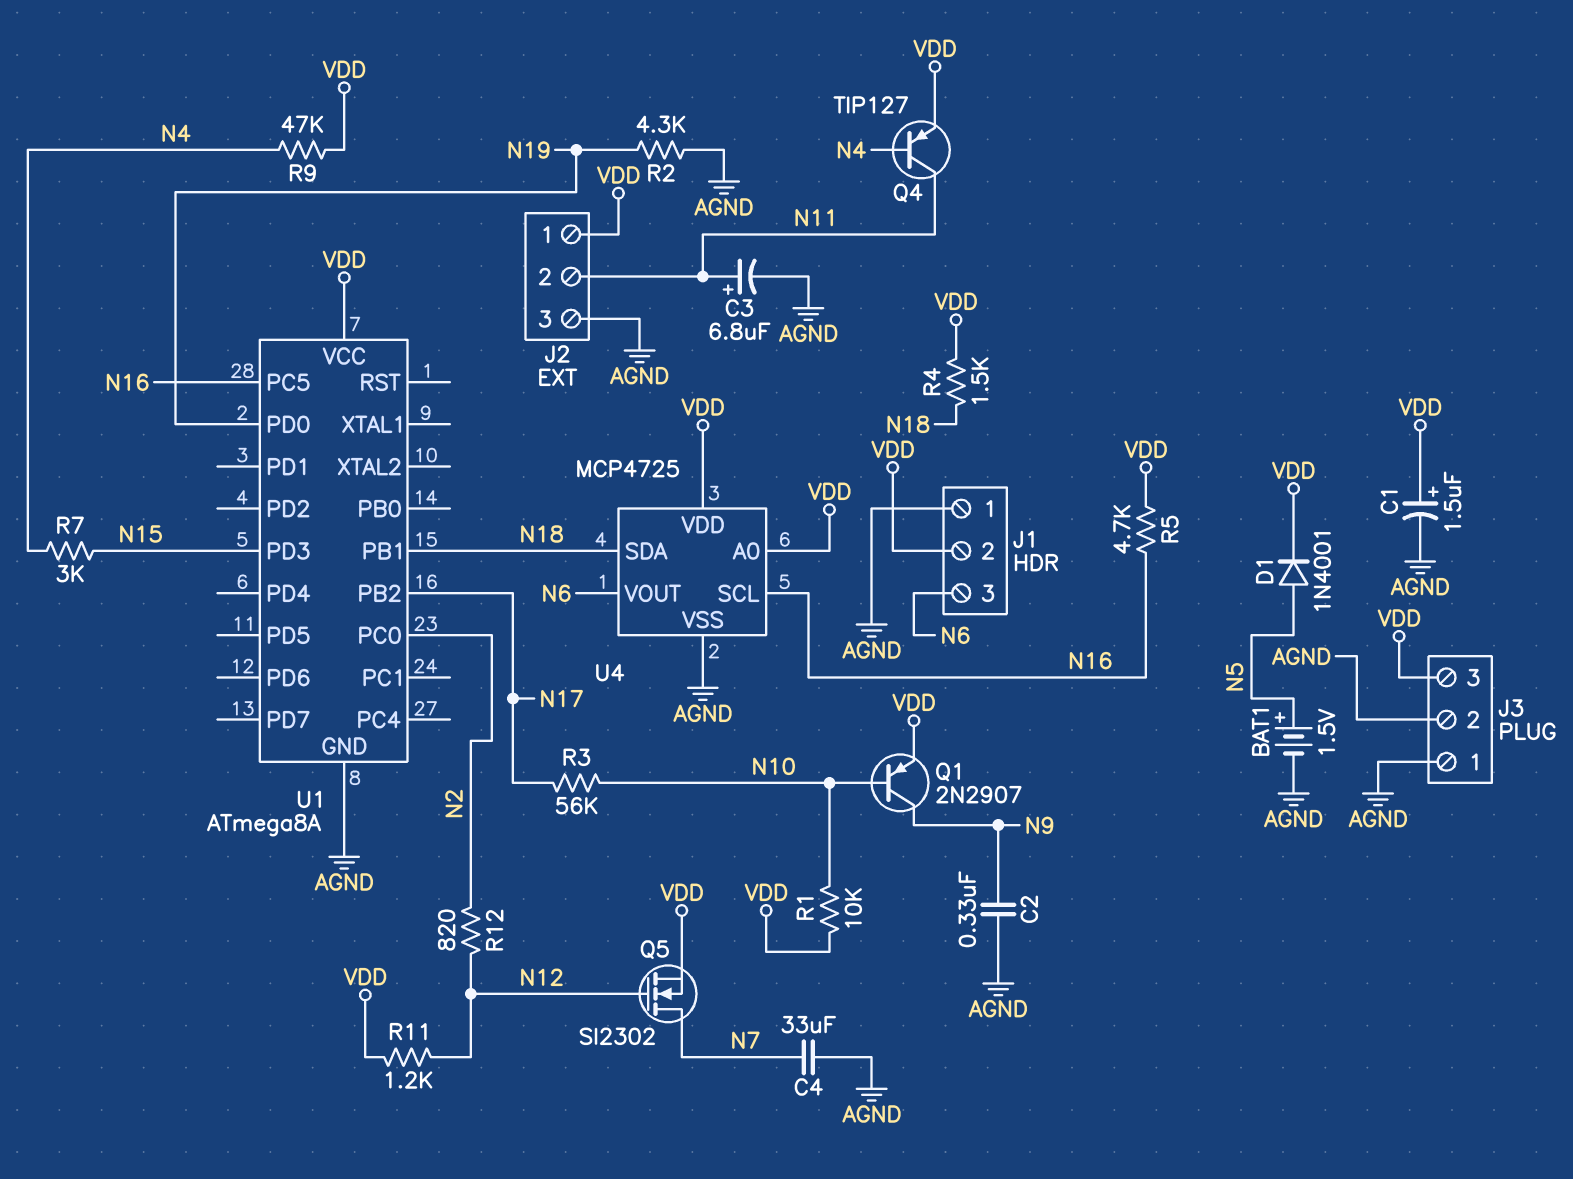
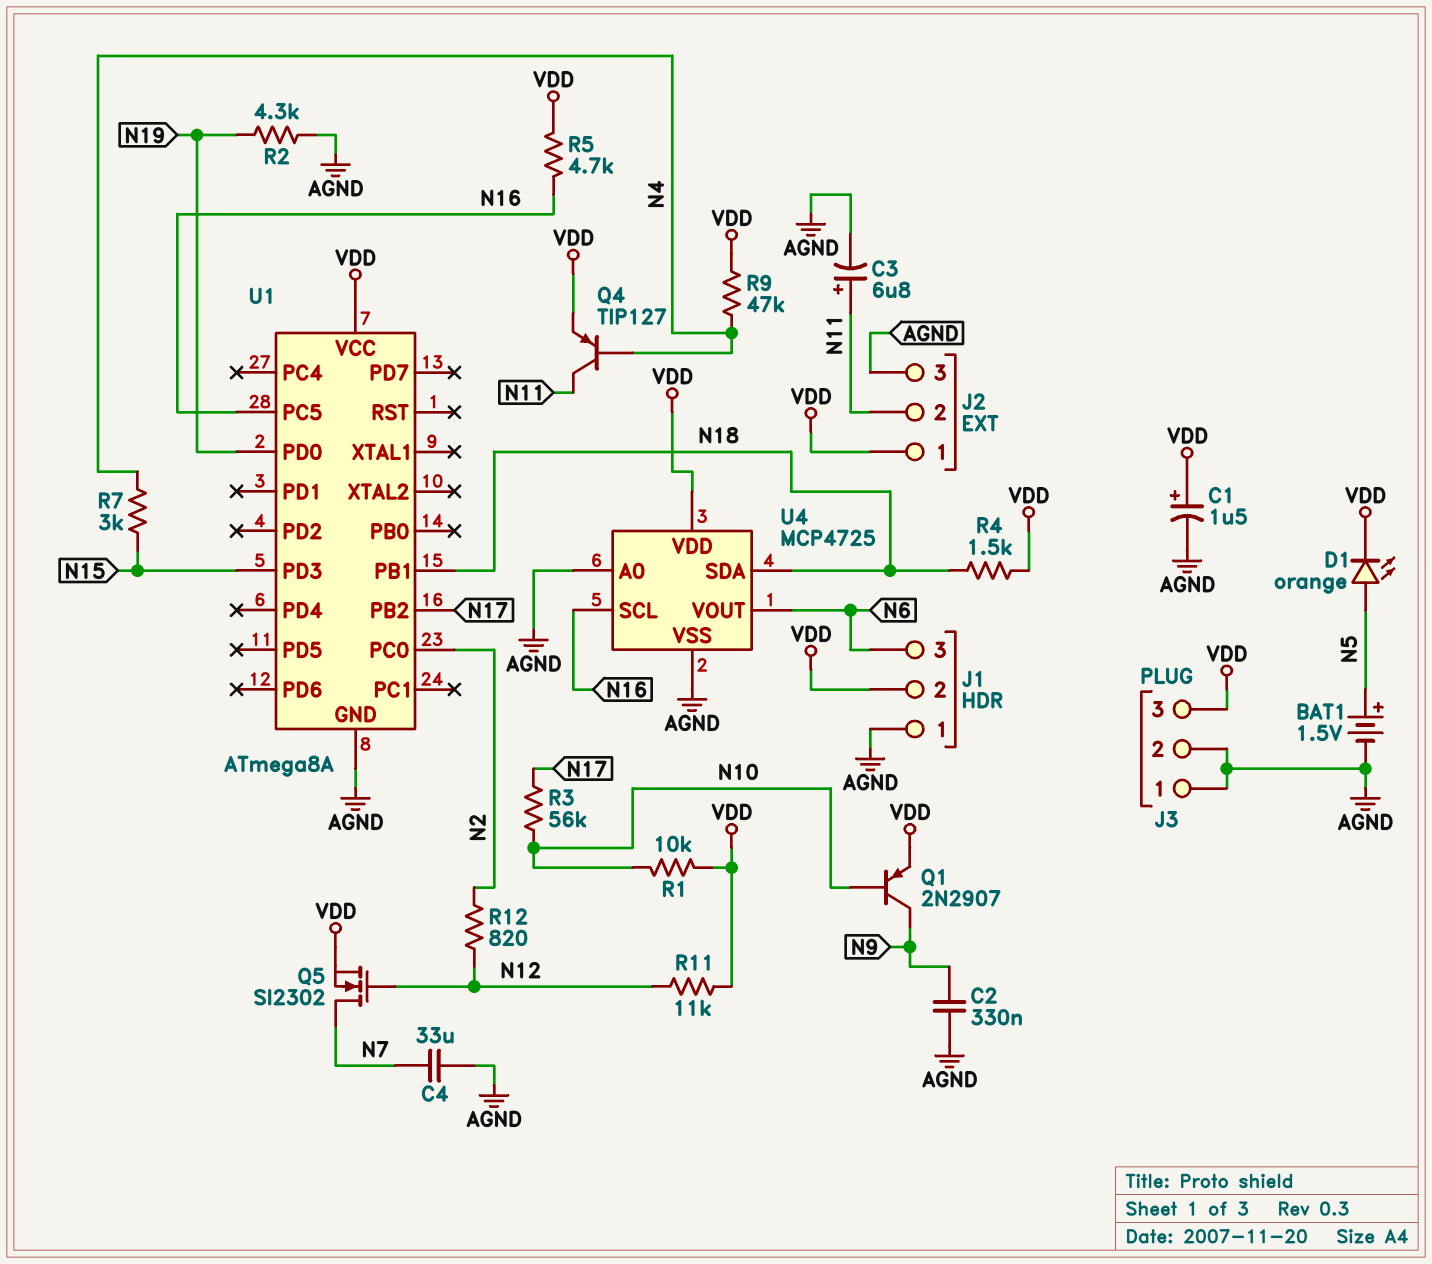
D1: diode 1N4001 (A N5, K VDD) -> LED orange (A N5, K VDD)
R11: 1.2k (N12, VDD) -> 11k (N12, VDD)
U4 pin A0: VDD -> AGND

